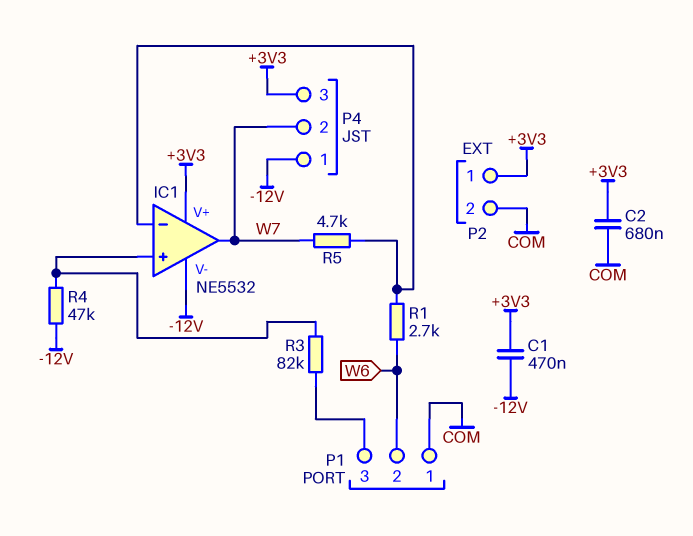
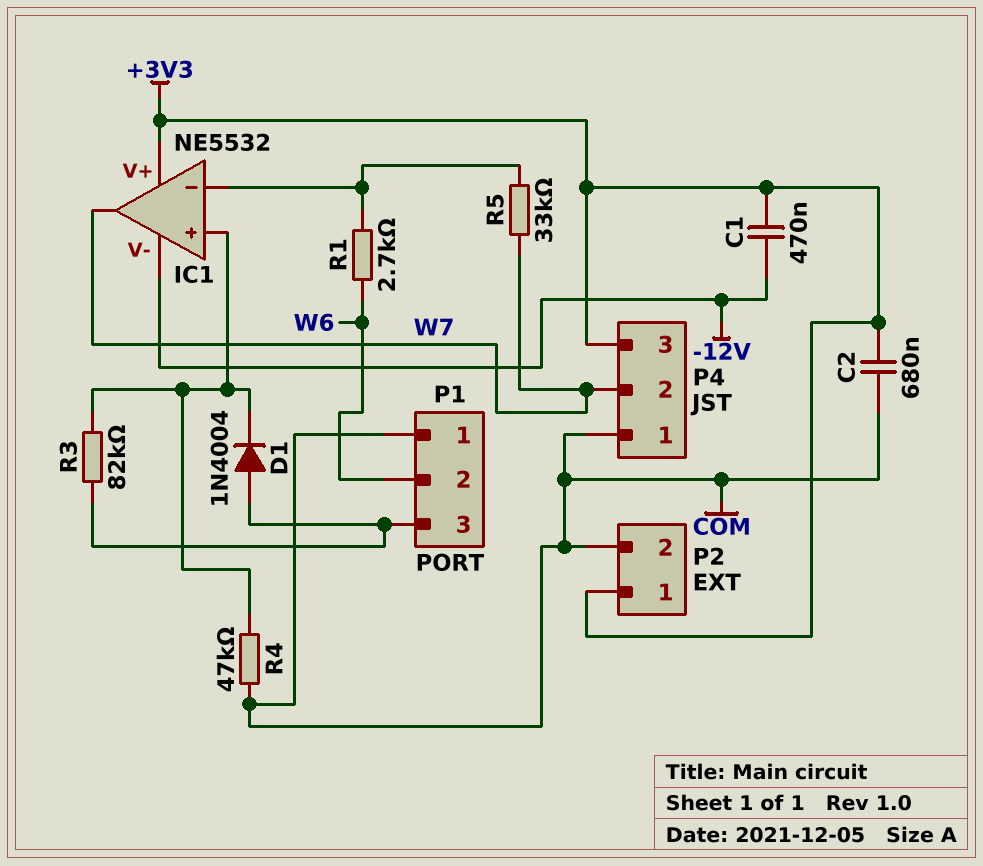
D1: none -> diode 1N4004 (A P1/3, K IC1/in+)
P4 pin 1: -12V -> COM
R4: 47k (-12V, IC1/in+) -> 47k (COM, IC1/in+)
R5: 4.7k (IC1/in-, W7) -> 33k (IC1/in-, W7)

